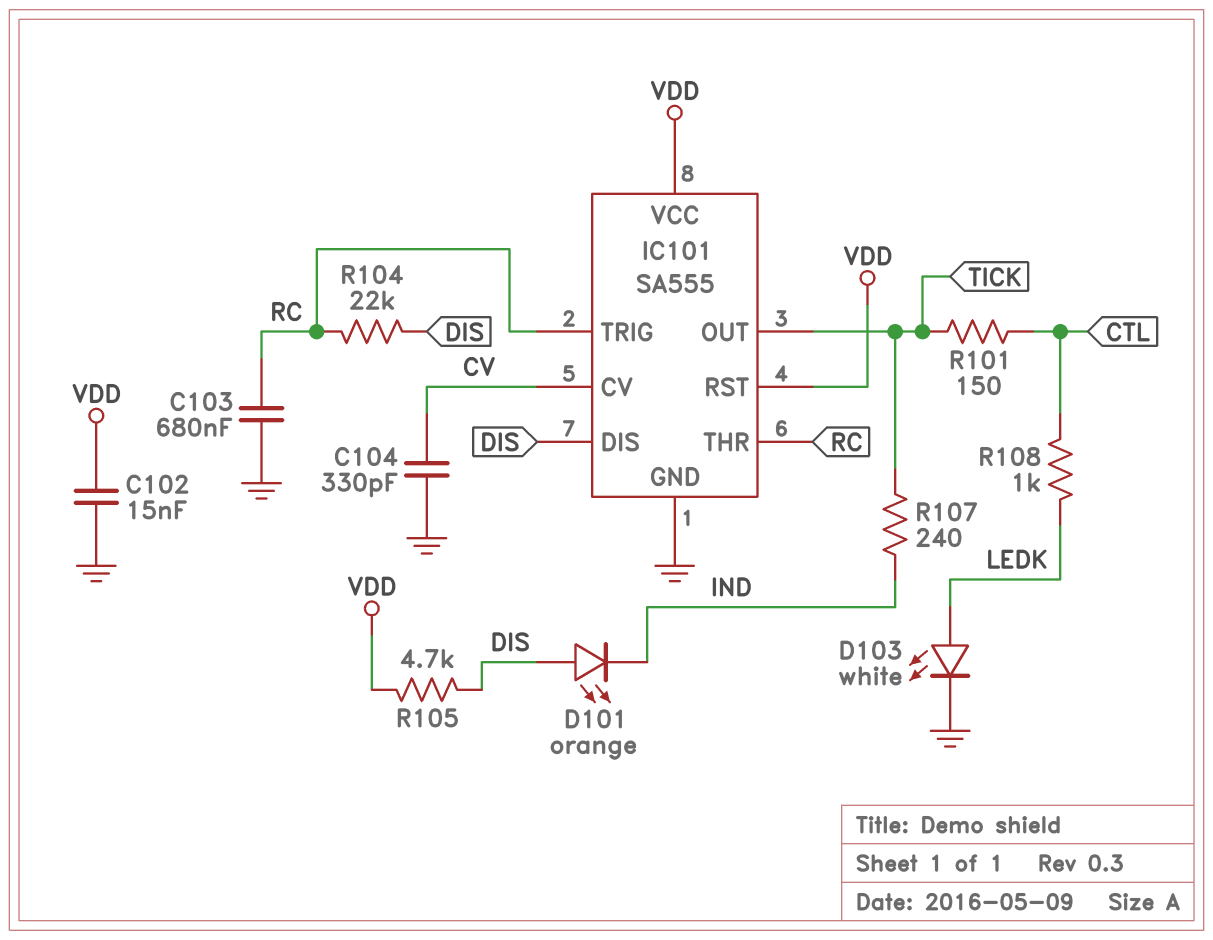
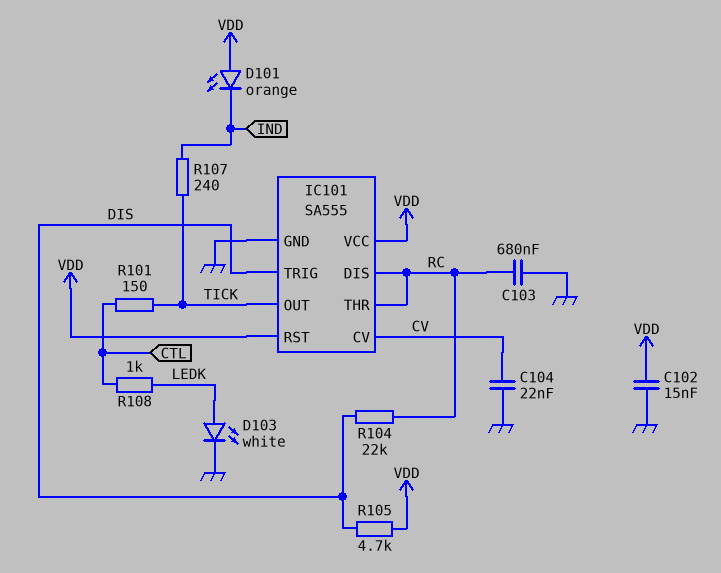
C104: 330pF (CV, GND) -> 22nF (CV, GND)
D101: LED orange (A DIS, K IND) -> LED orange (A VDD, K IND)
IC101 pin DIS: DIS -> RC
IC101 pin TRIG: RC -> DIS

